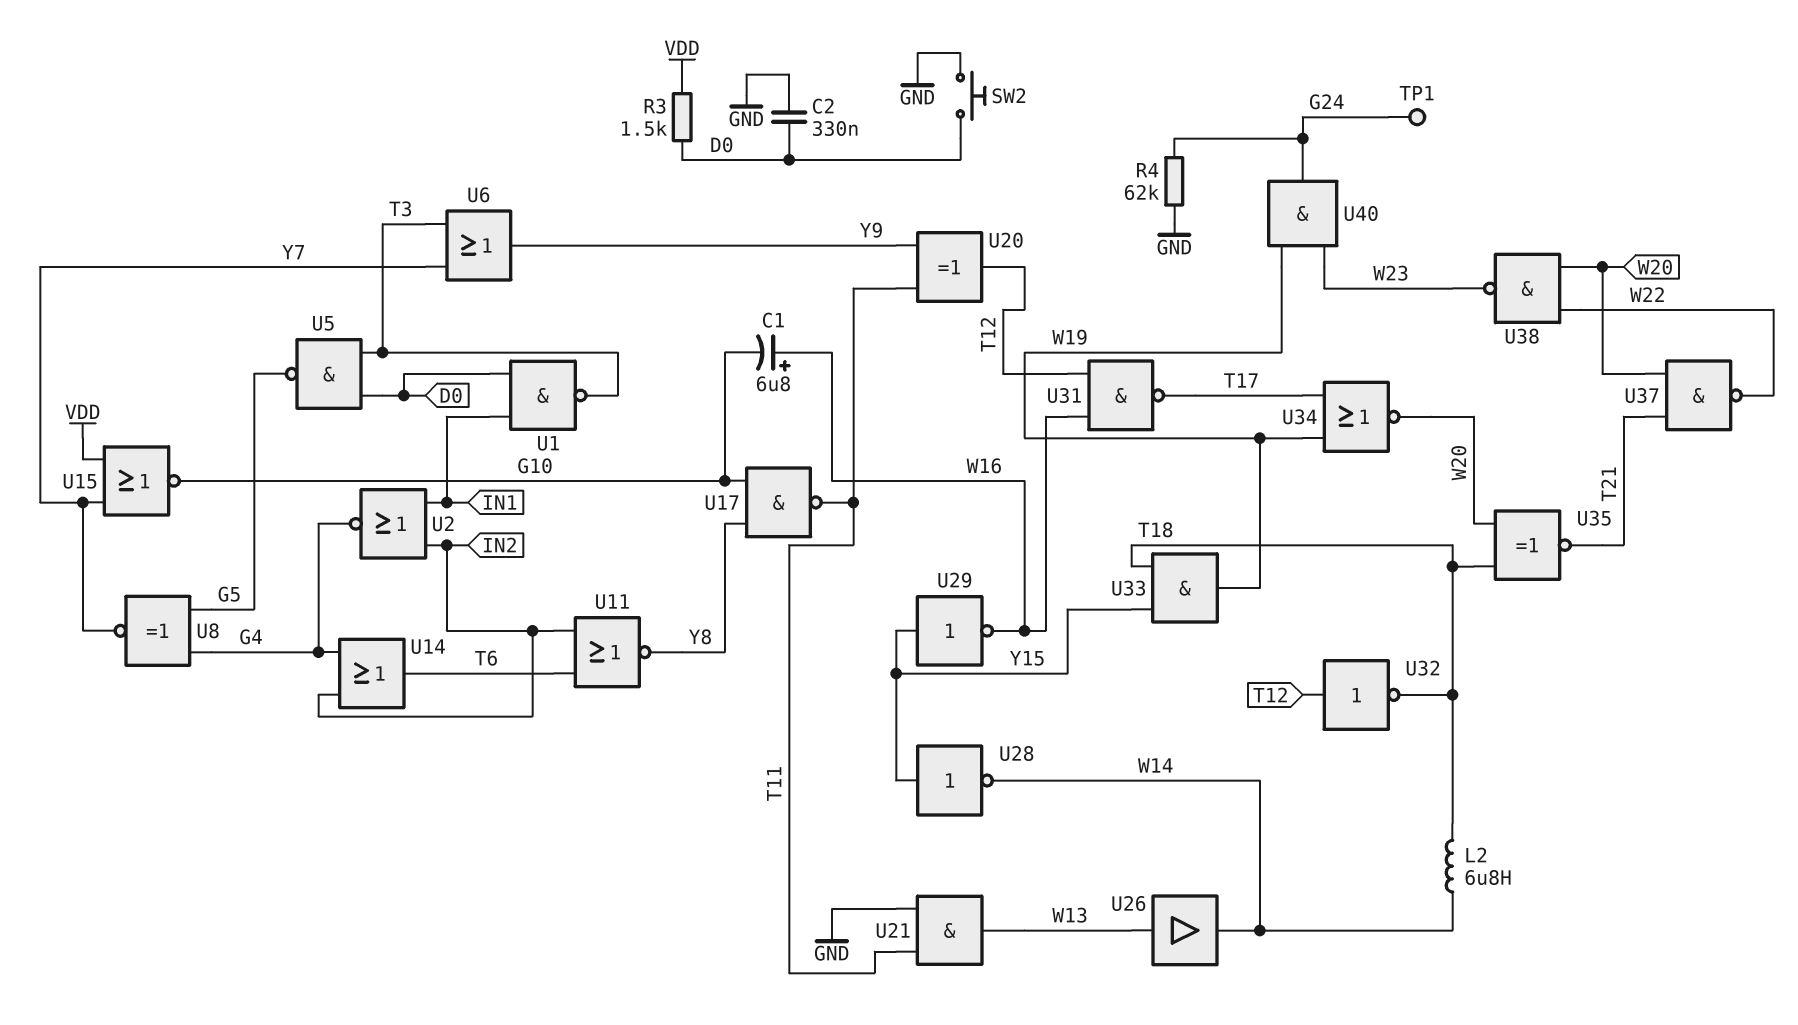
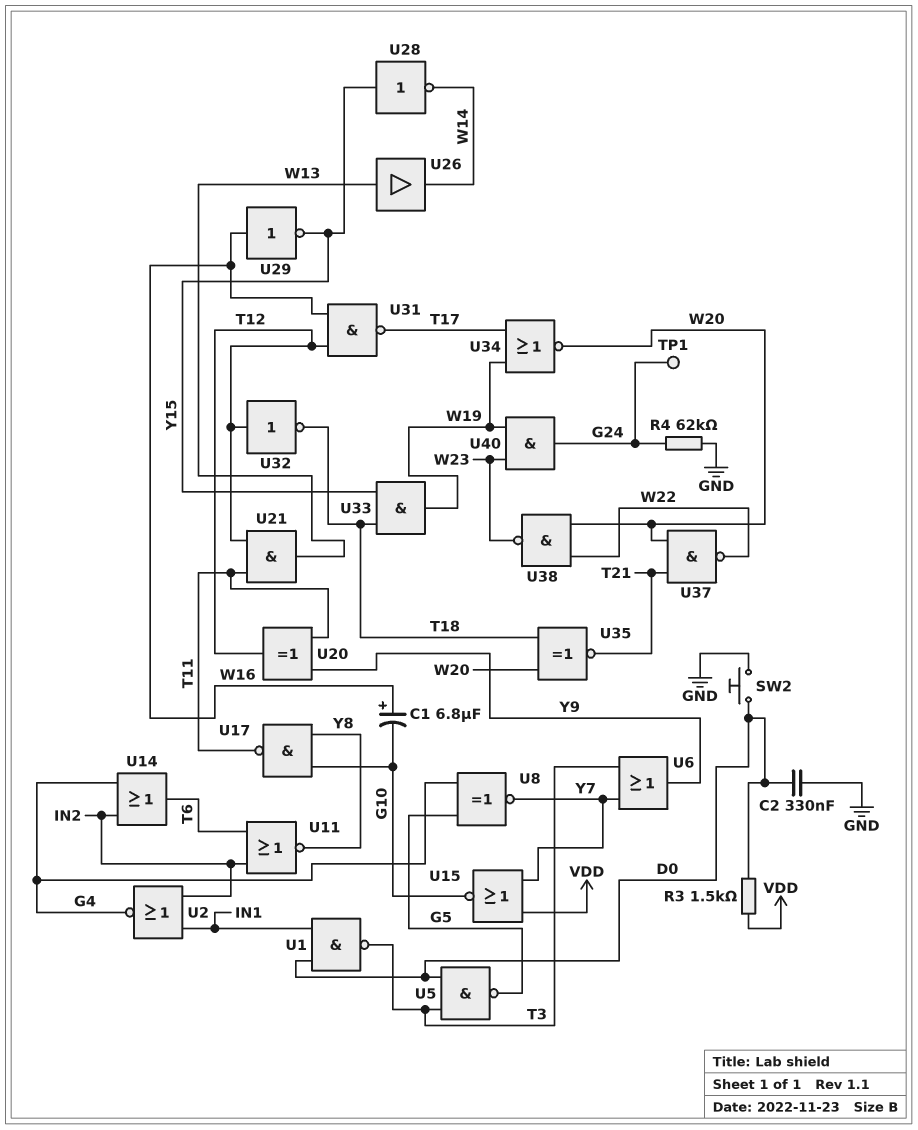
L2: 6.8uH (T18, W14) -> none
U21: AND (in GND, in T11, out W13) -> AND (in T11, in T12, out W13)
U29: NOT (in Y15, out W16) -> NOT (in W16, out Y15)

